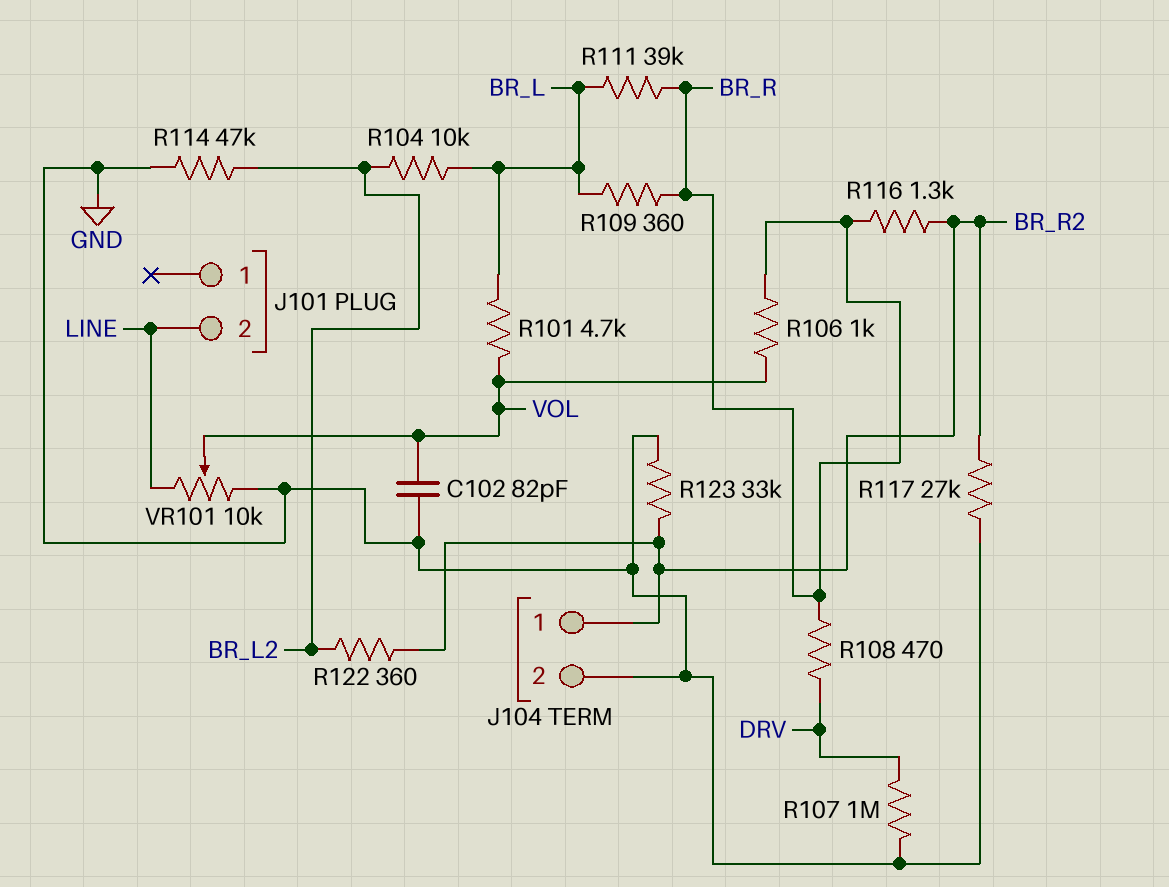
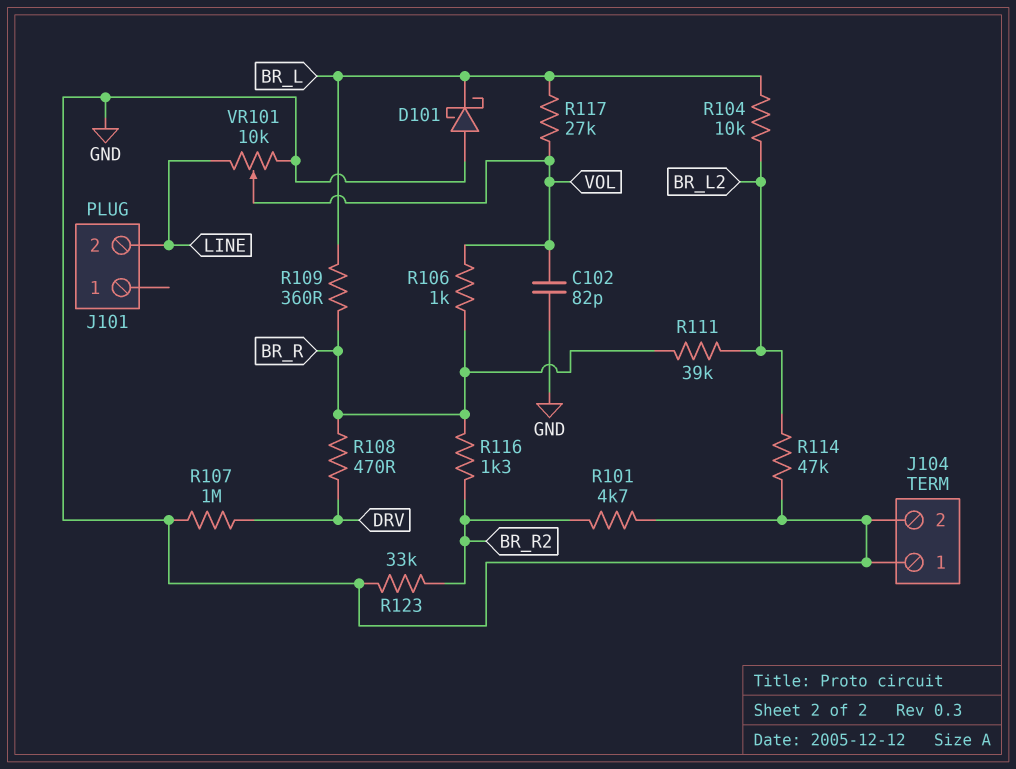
D101: none -> schottky (A GND, K BR_L)
J104 pin 1: BR_R2 -> GND
R101: 4.7k (BR_L, VOL) -> 4.7k (BR_R2, GND)
R111: 39k (BR_L, BR_R) -> 39k (BR_L2, BR_R)
R117: 27k (BR_R2, GND) -> 27k (BR_L, VOL)
R122: 360 (BR_L2, BR_R2) -> none

